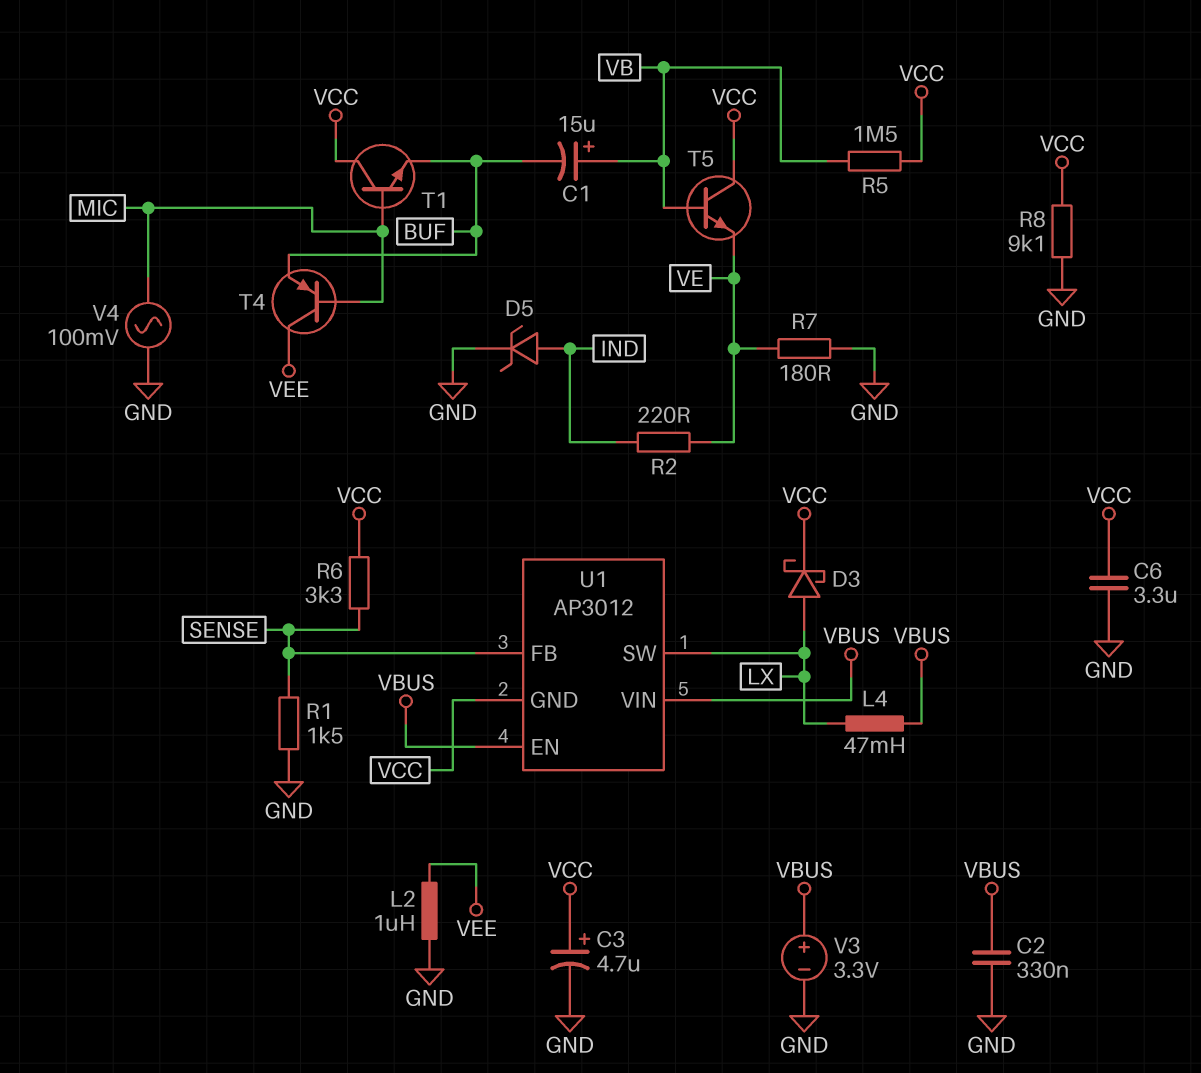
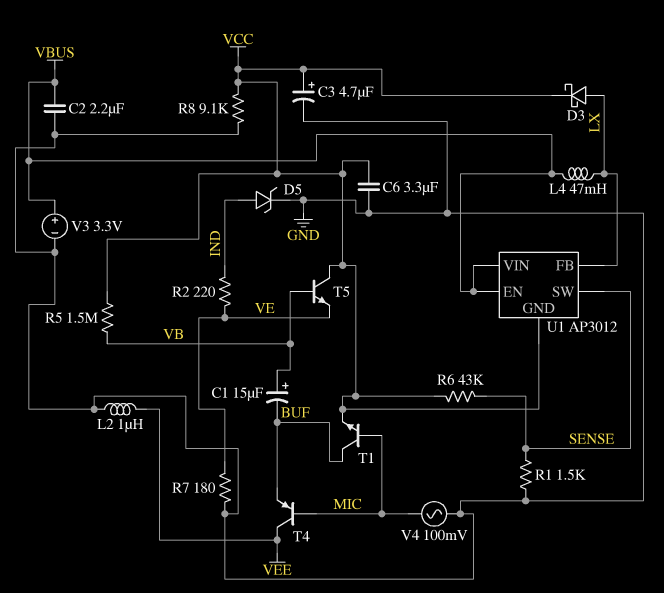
C2: 330nF (GND, VBUS) -> 2.2uF (GND, VBUS)
R6: 3.3k (SENSE, VCC) -> 43k (SENSE, VCC)
T1: NPN (B MIC, C VCC, E BUF) -> NPN (B MIC, C BUF, E VCC)
U1 pin FB: SENSE -> LX
U1 pin SW: LX -> SENSE

